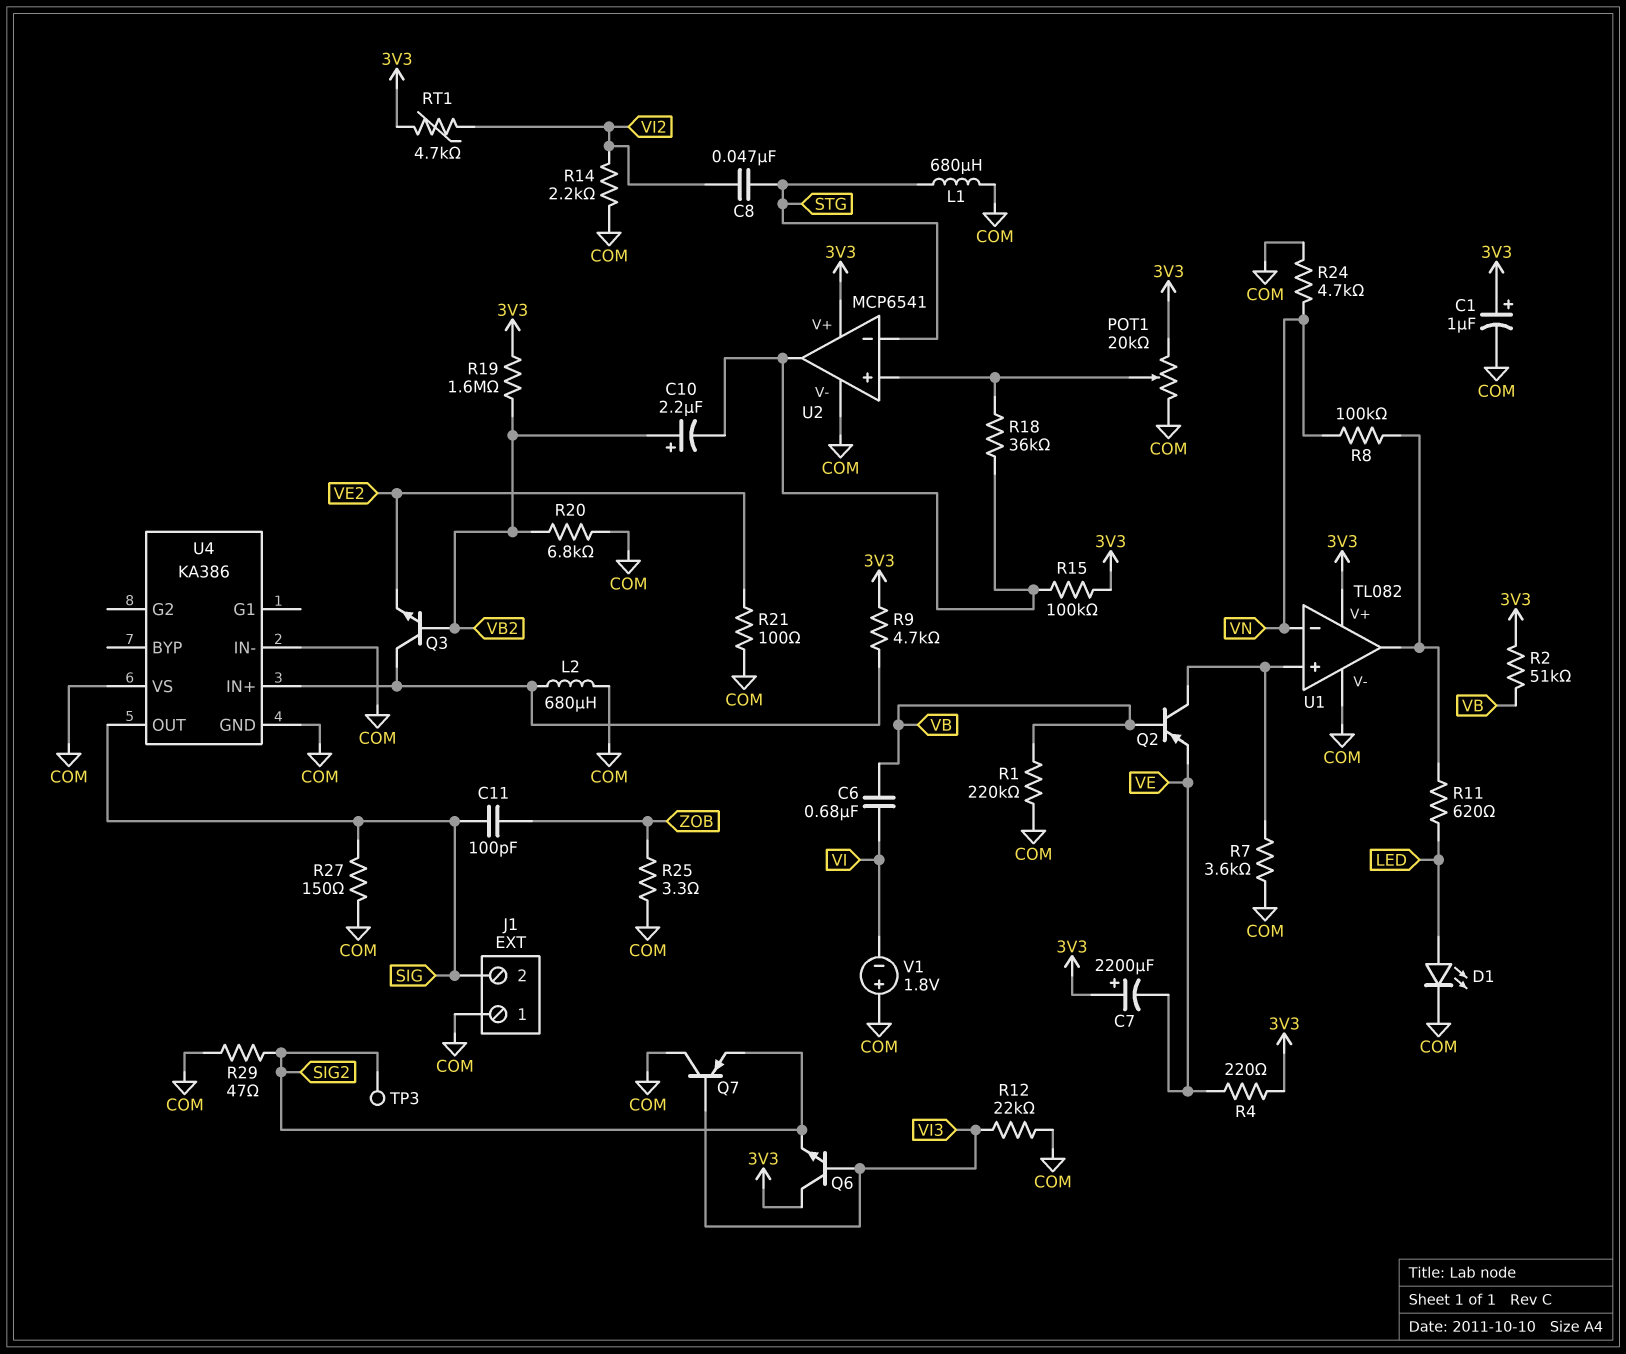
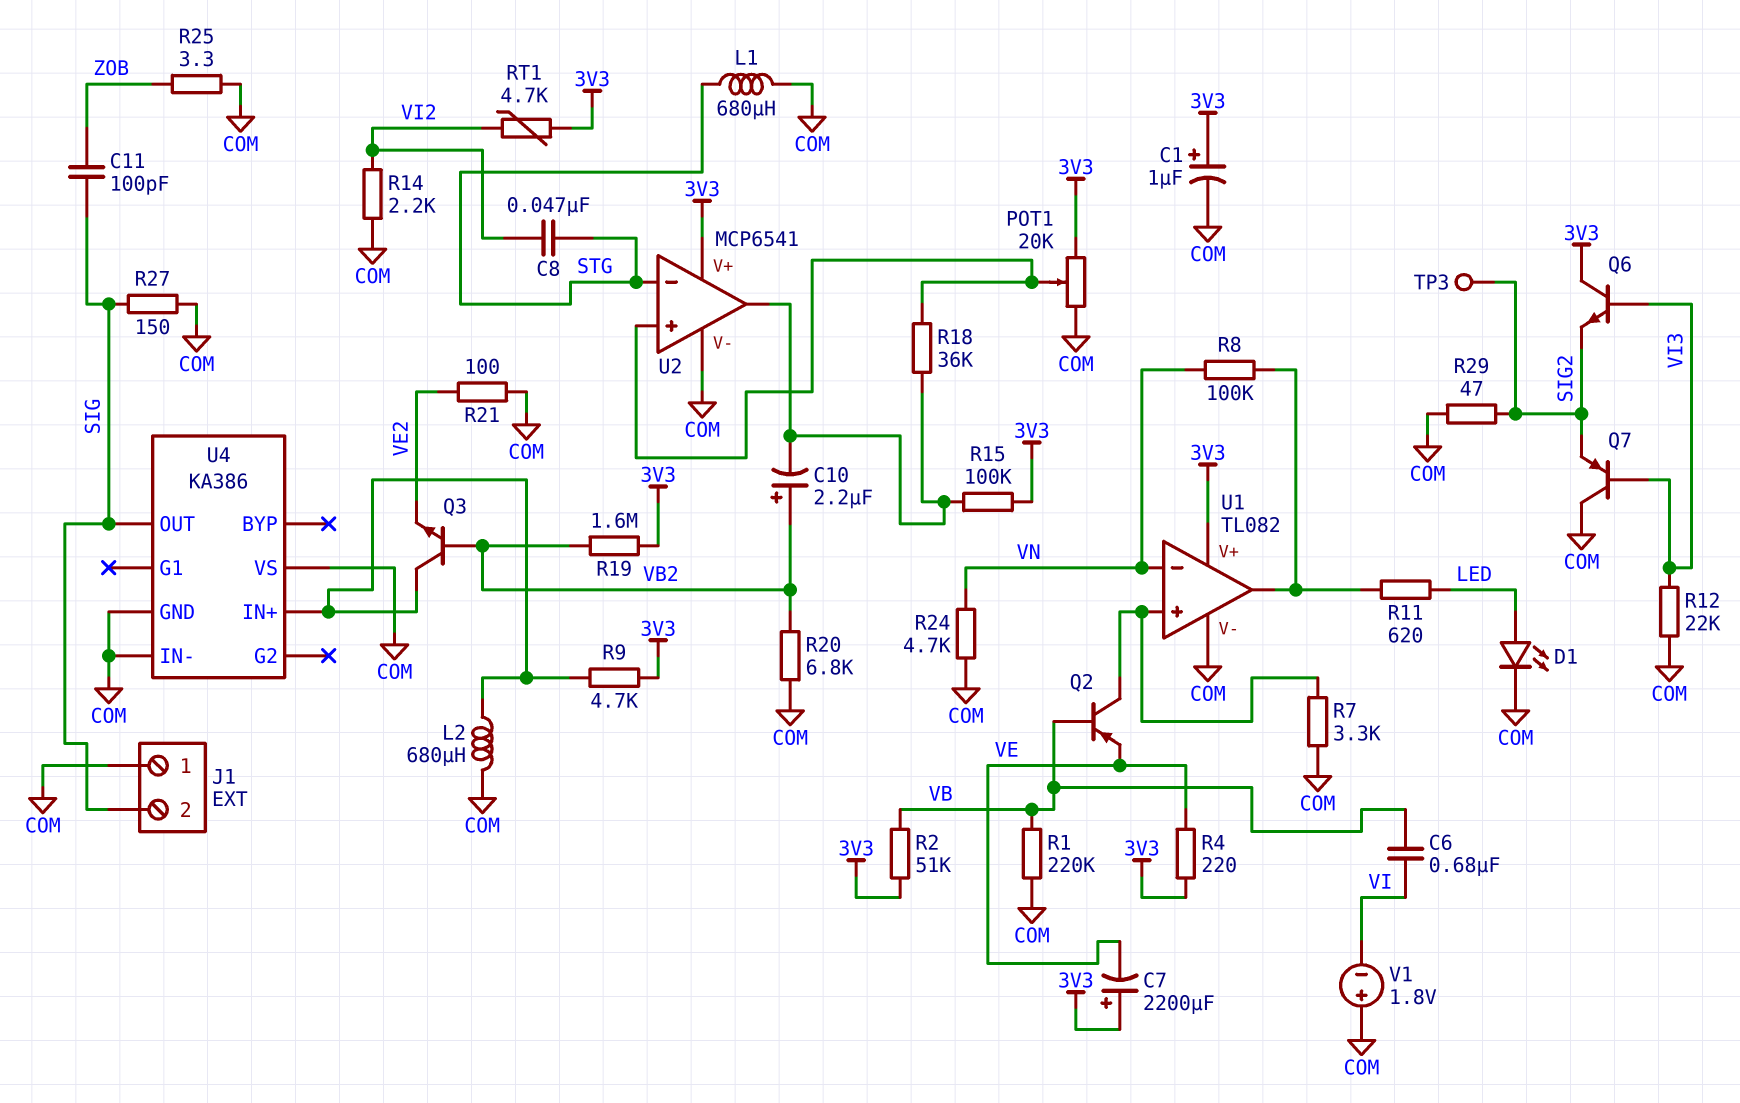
R7: 3.6k (COM, U1/in+) -> 3.3k (COM, U1/in+)

